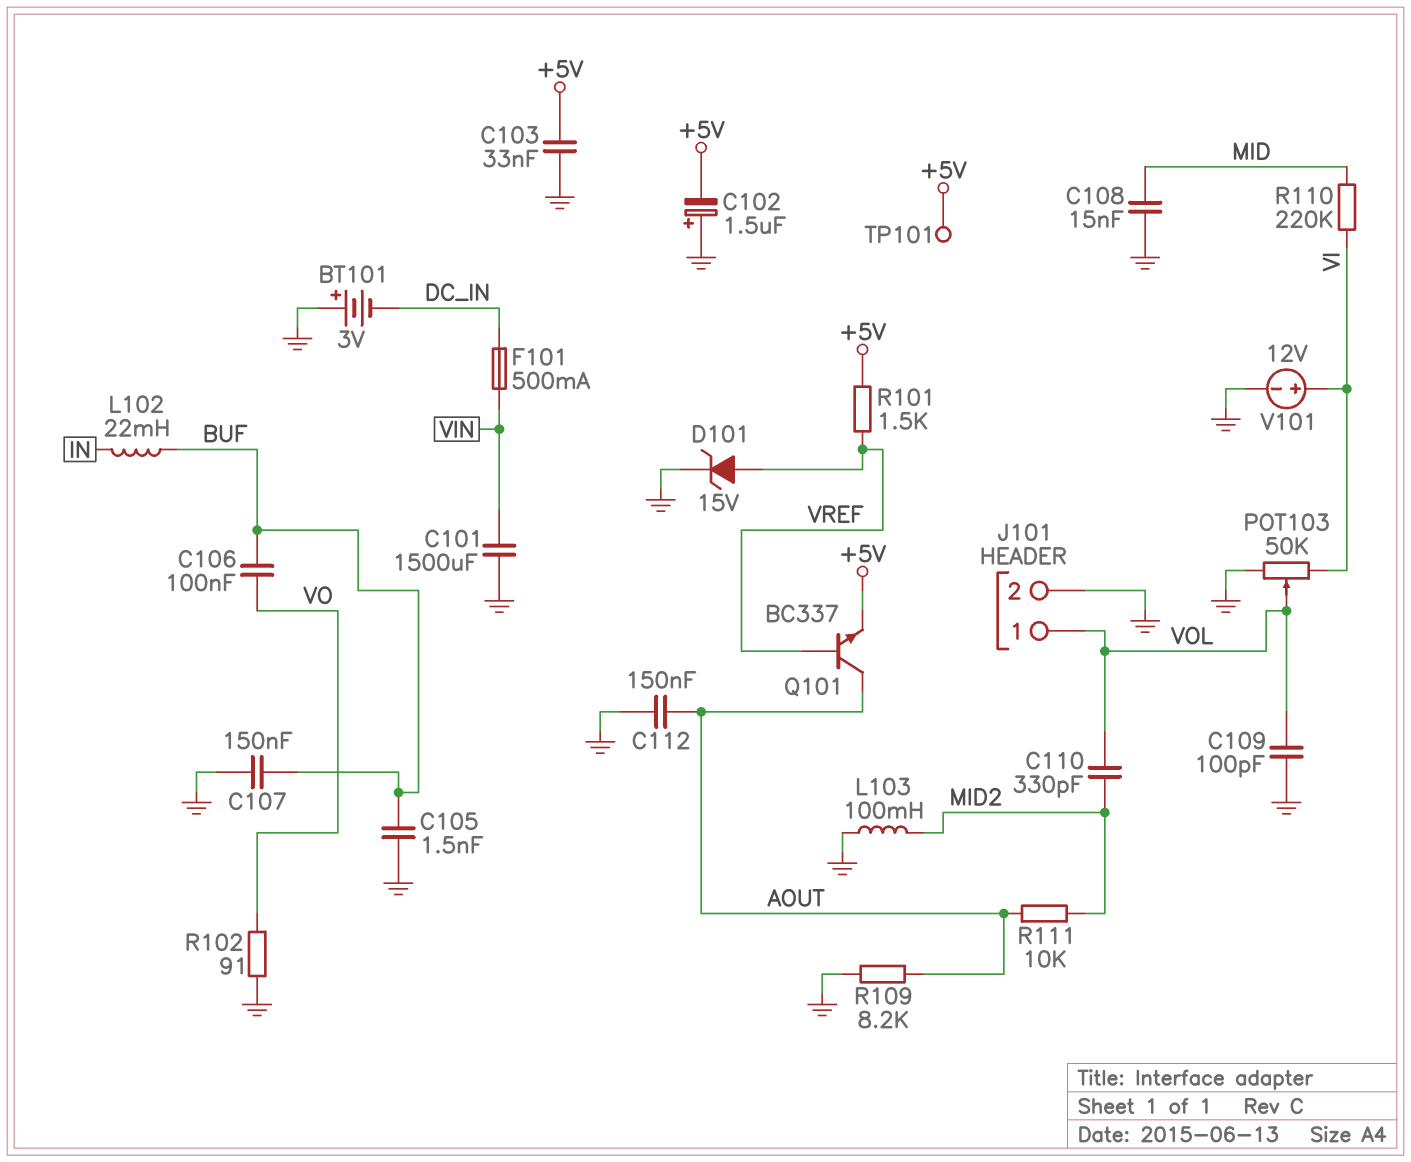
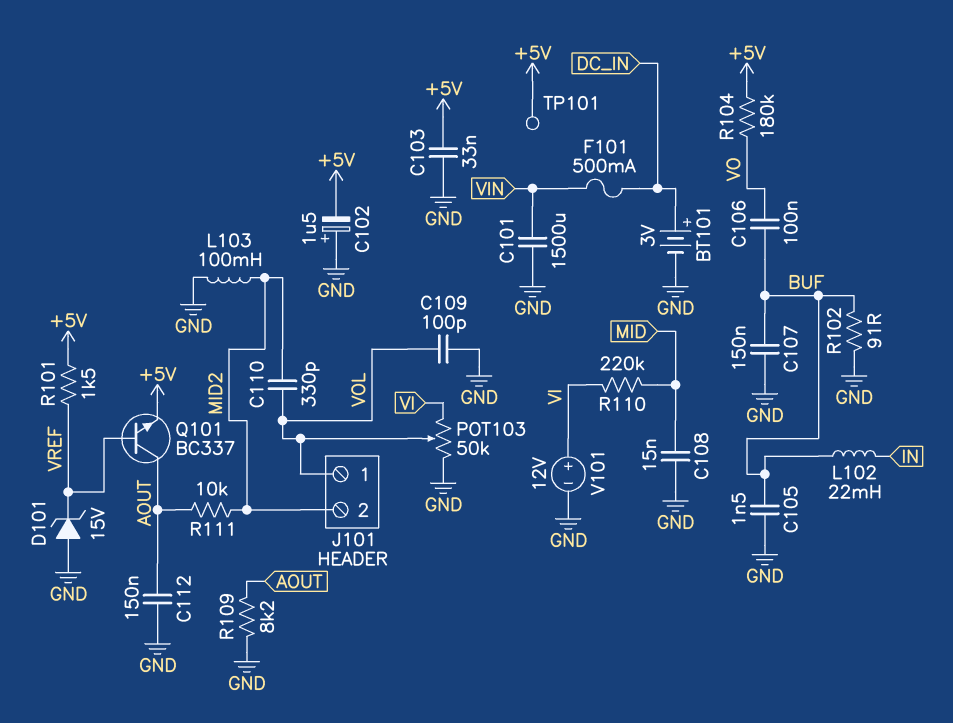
BT101: 3V (plus GND, minus DC_IN) -> 3V (plus DC_IN, minus GND)
D101: zener 15V (A VREF, K GND) -> zener 15V (A GND, K VREF)
J101 pin 2: GND -> MID2
R102: 91 (GND, VO) -> 91 (BUF, GND)
R104: none -> 180k (+5V, VO)

